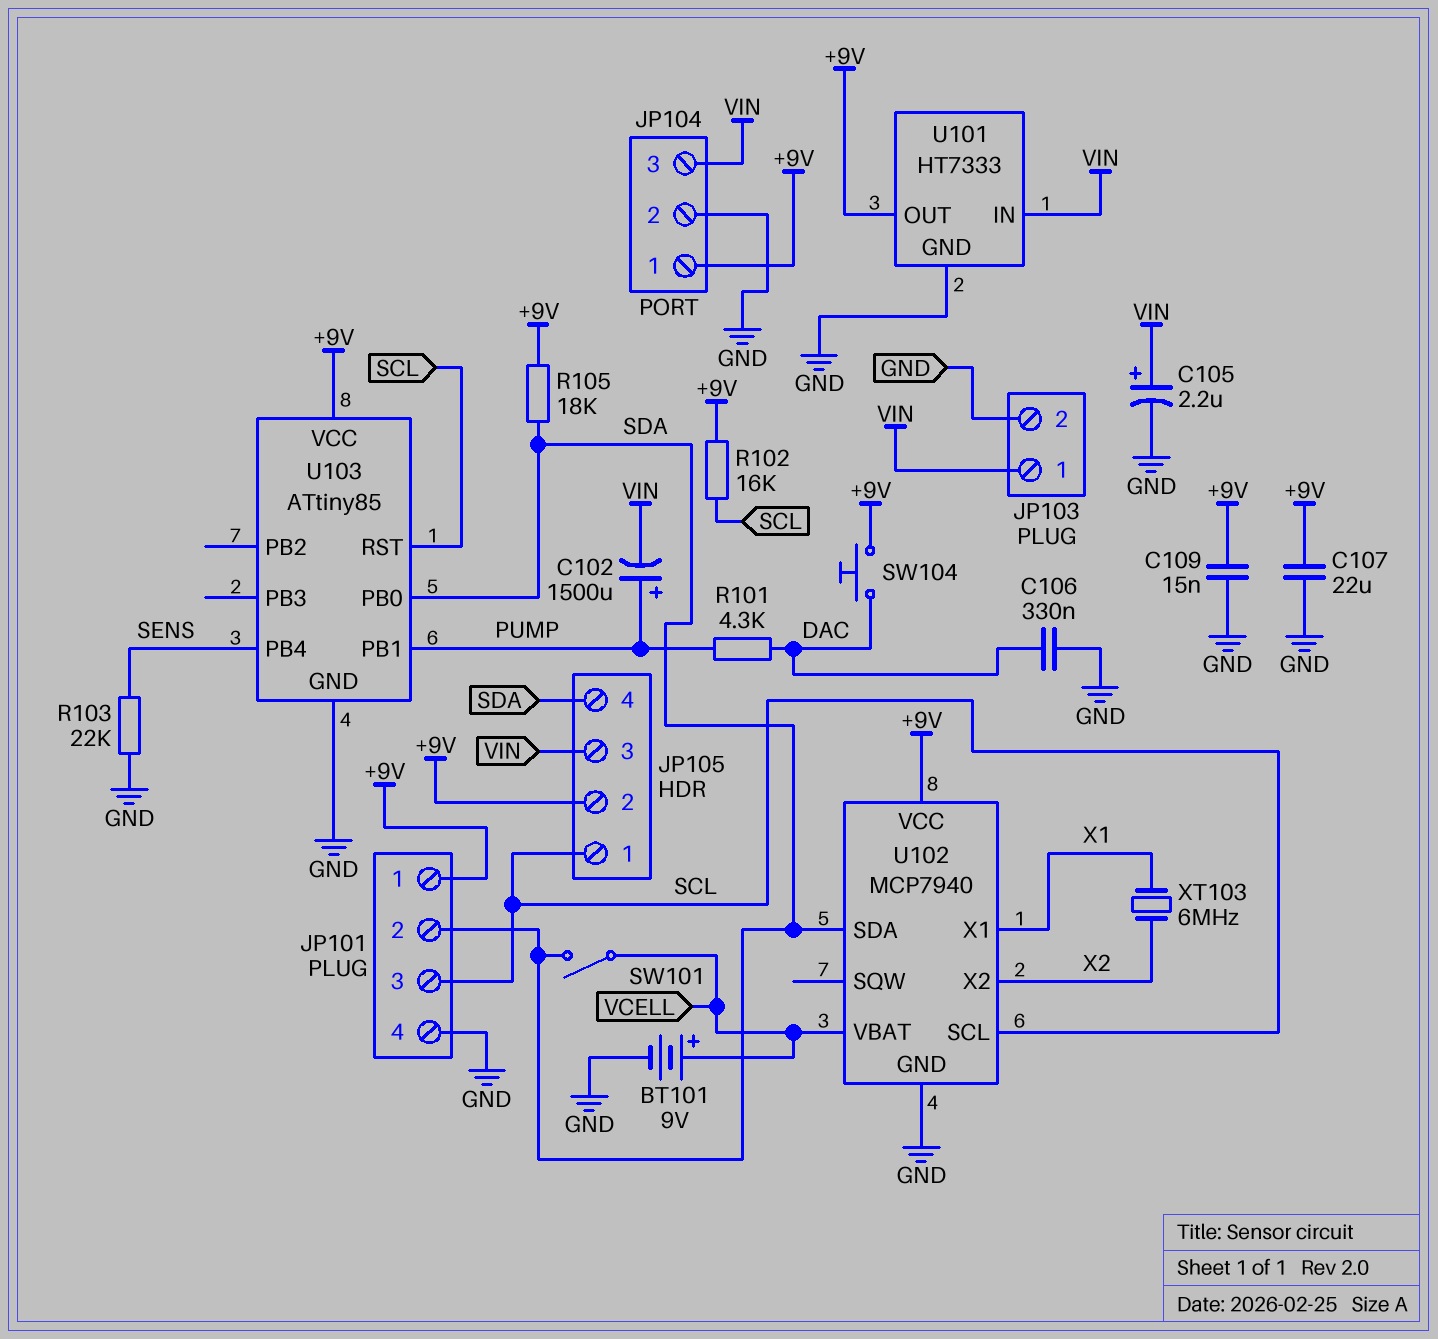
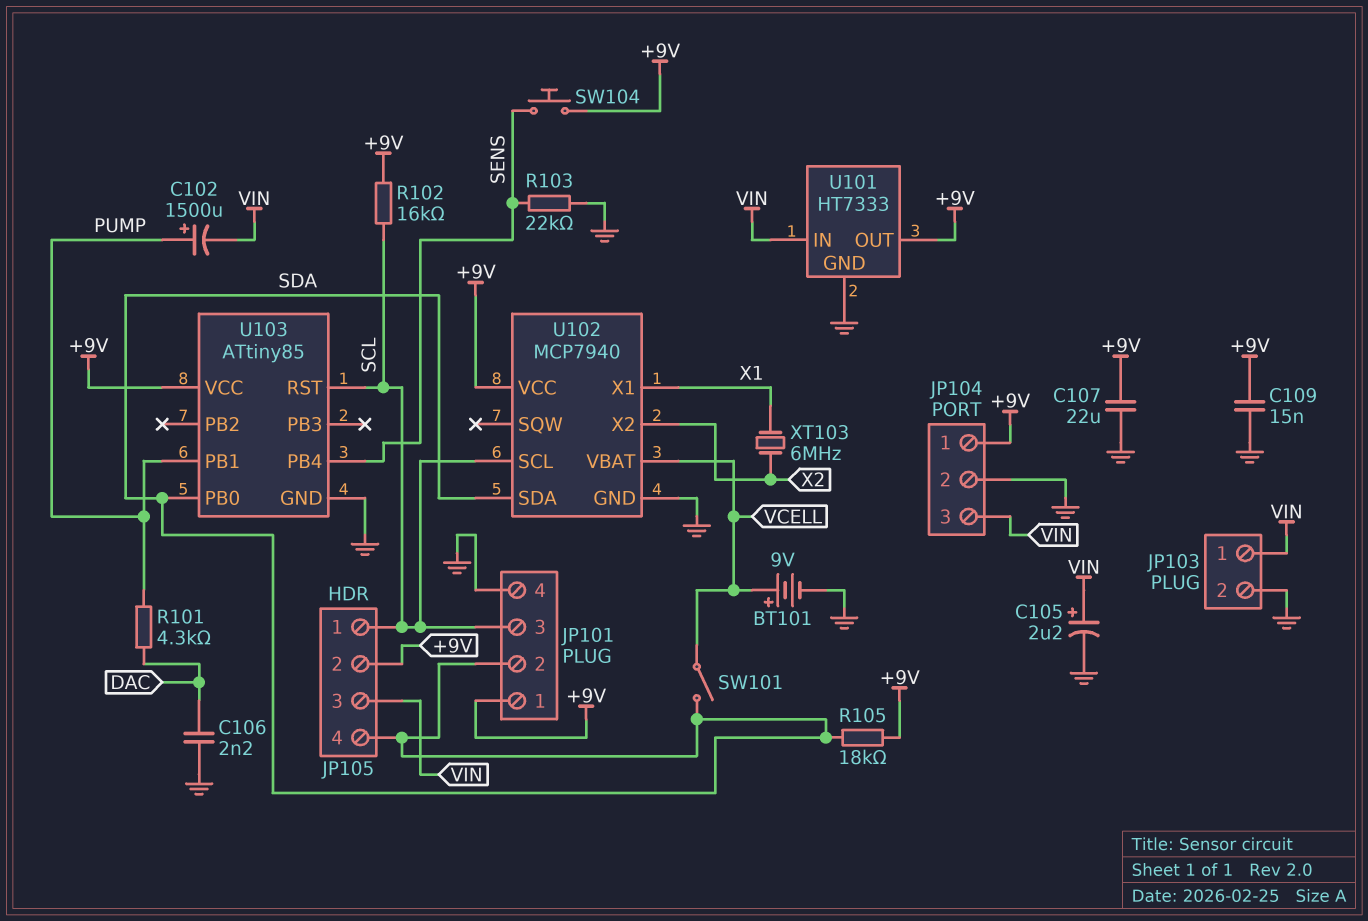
C106: 330nF (DAC, GND) -> 2.2nF (DAC, GND)
SW104: button (+9V, DAC) -> button (+9V, SENS)

